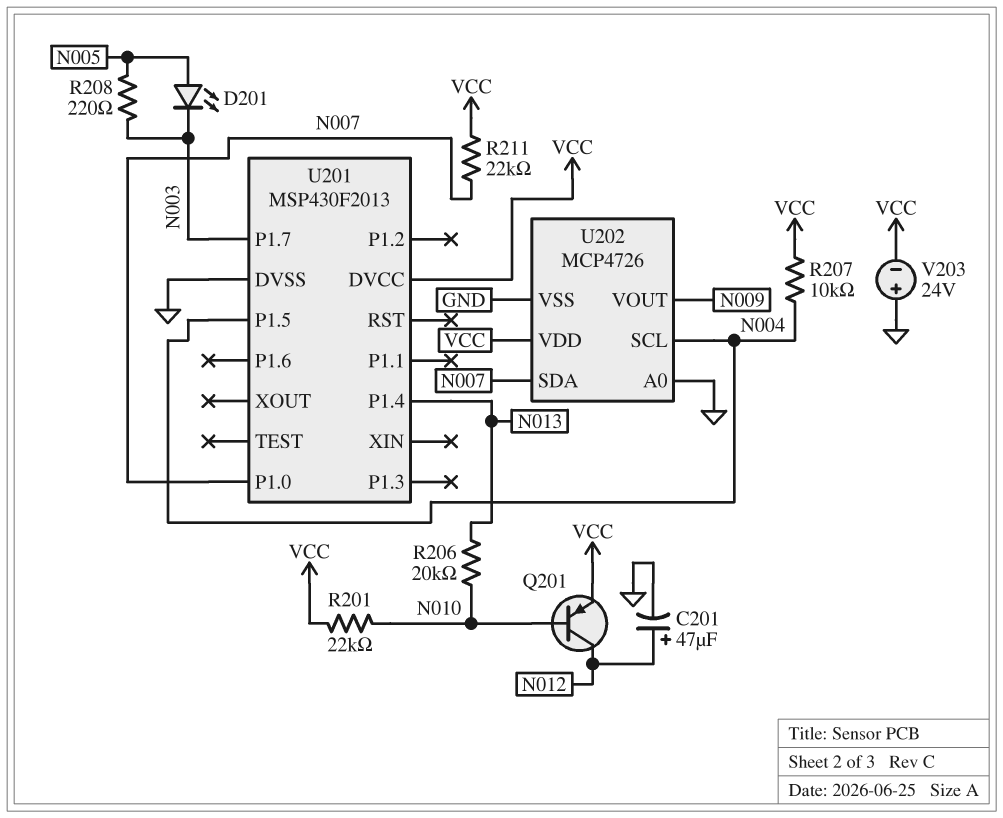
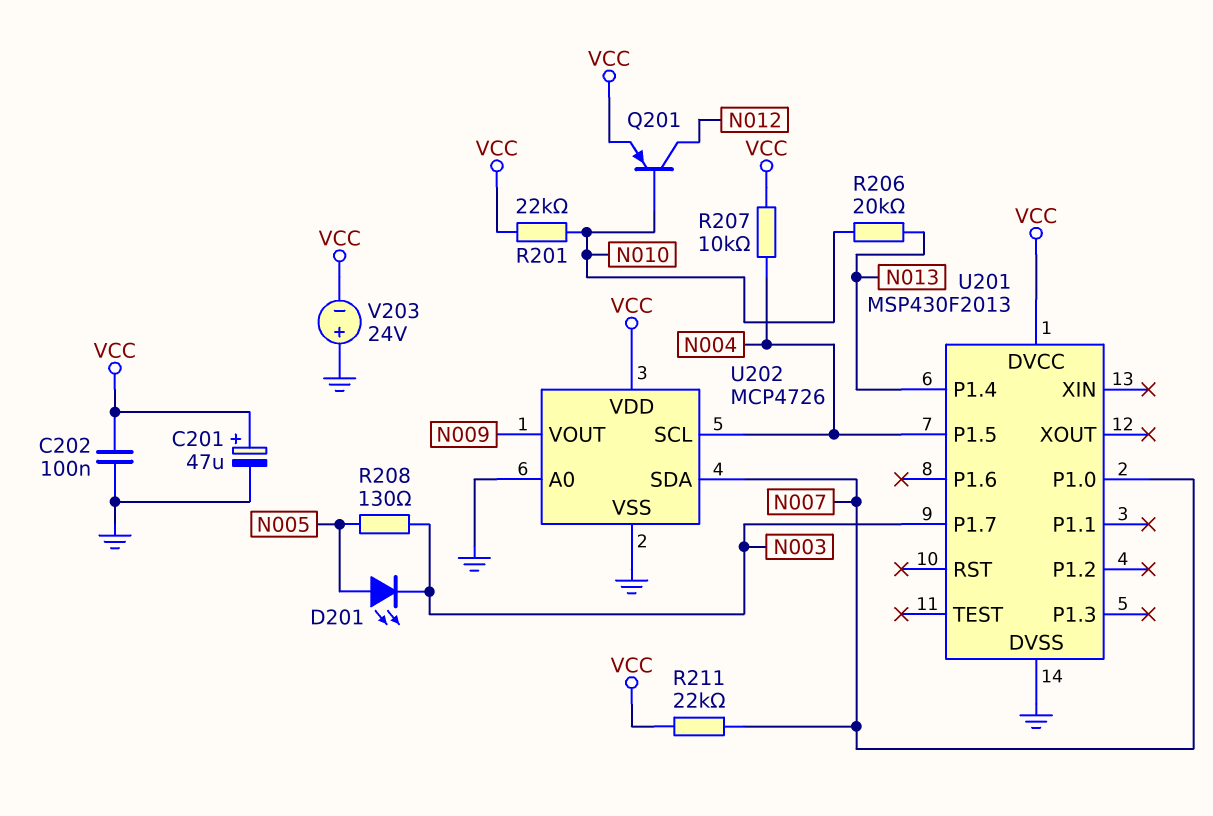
C201: 47uF (plus N012, minus GND) -> 47uF (plus VCC, minus GND)
C202: none -> 100nF (GND, VCC)
R208: 220 (N003, N005) -> 130 (N003, N005)

